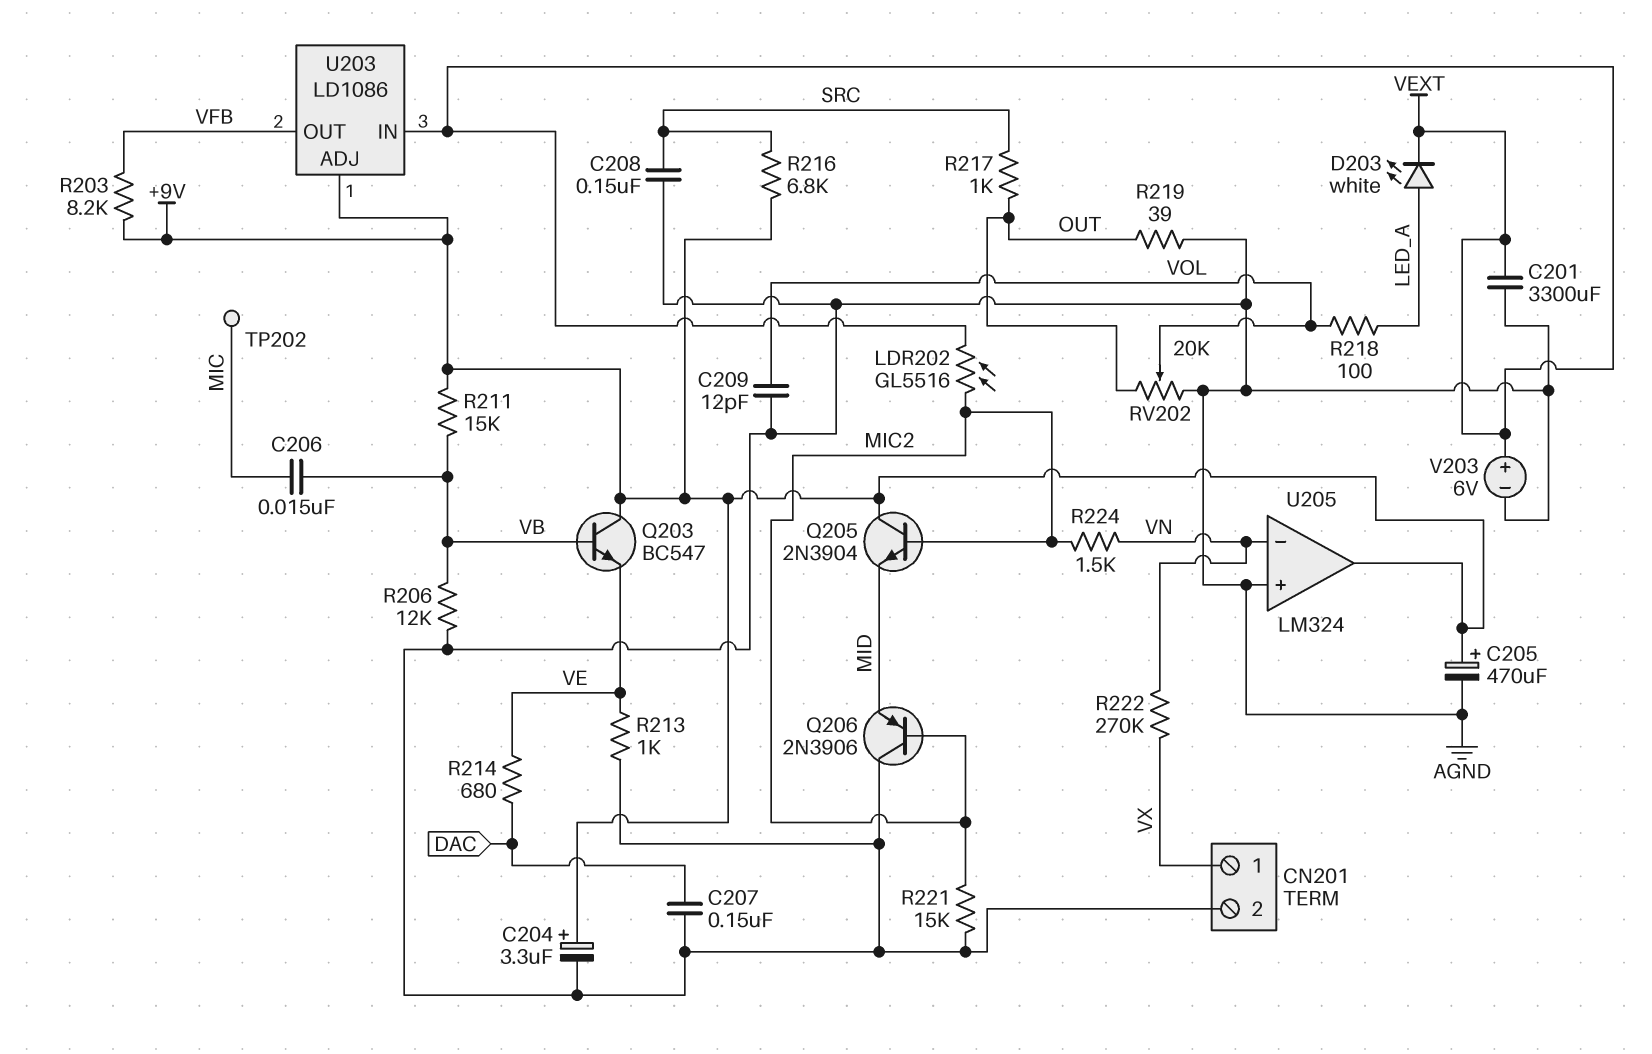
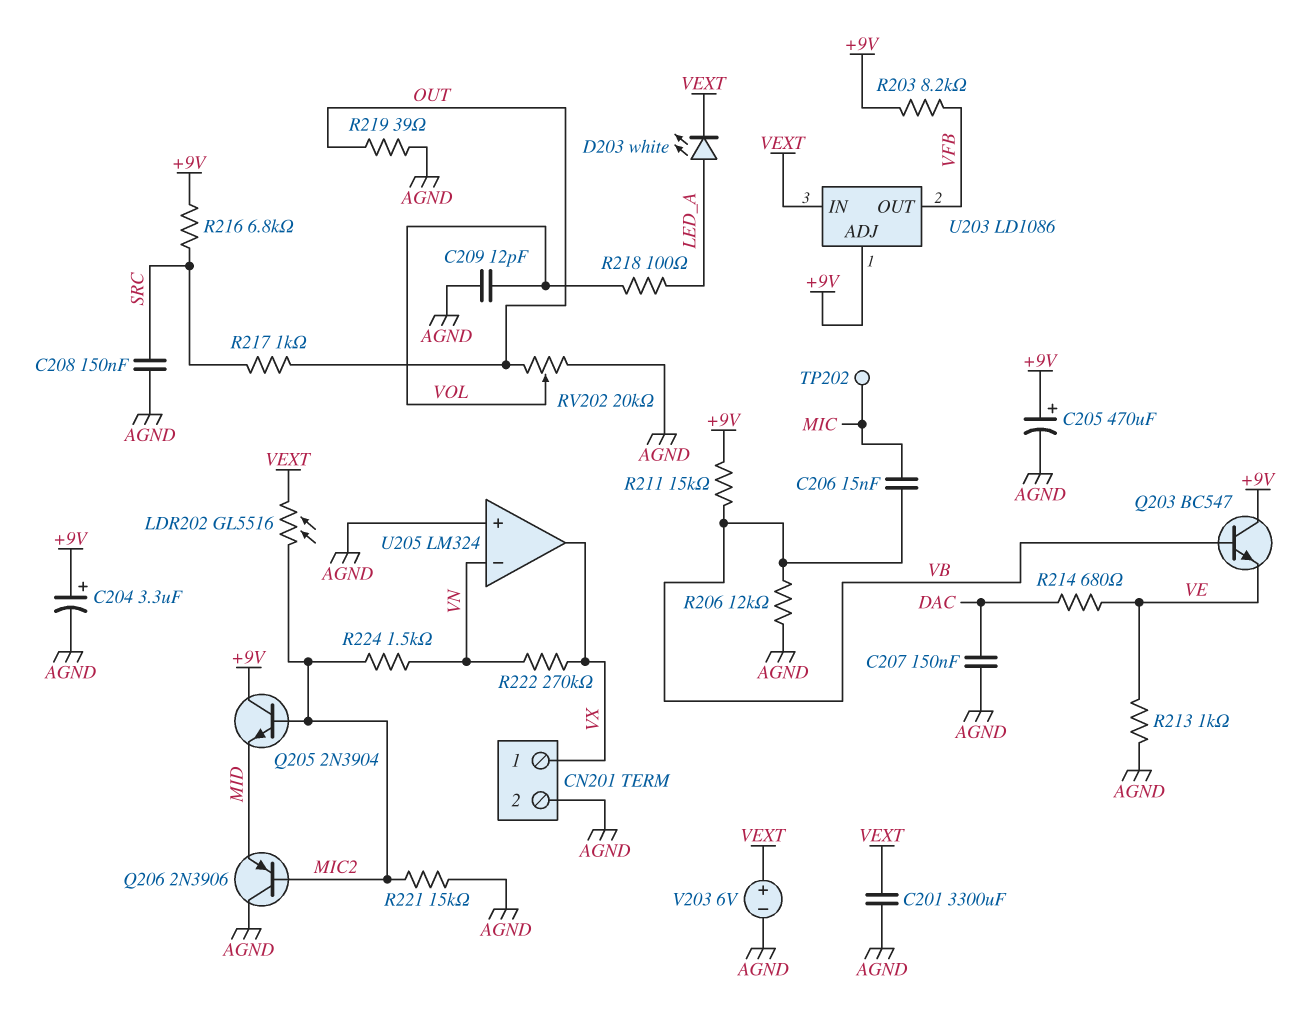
U205 pin out: +9V -> VX

